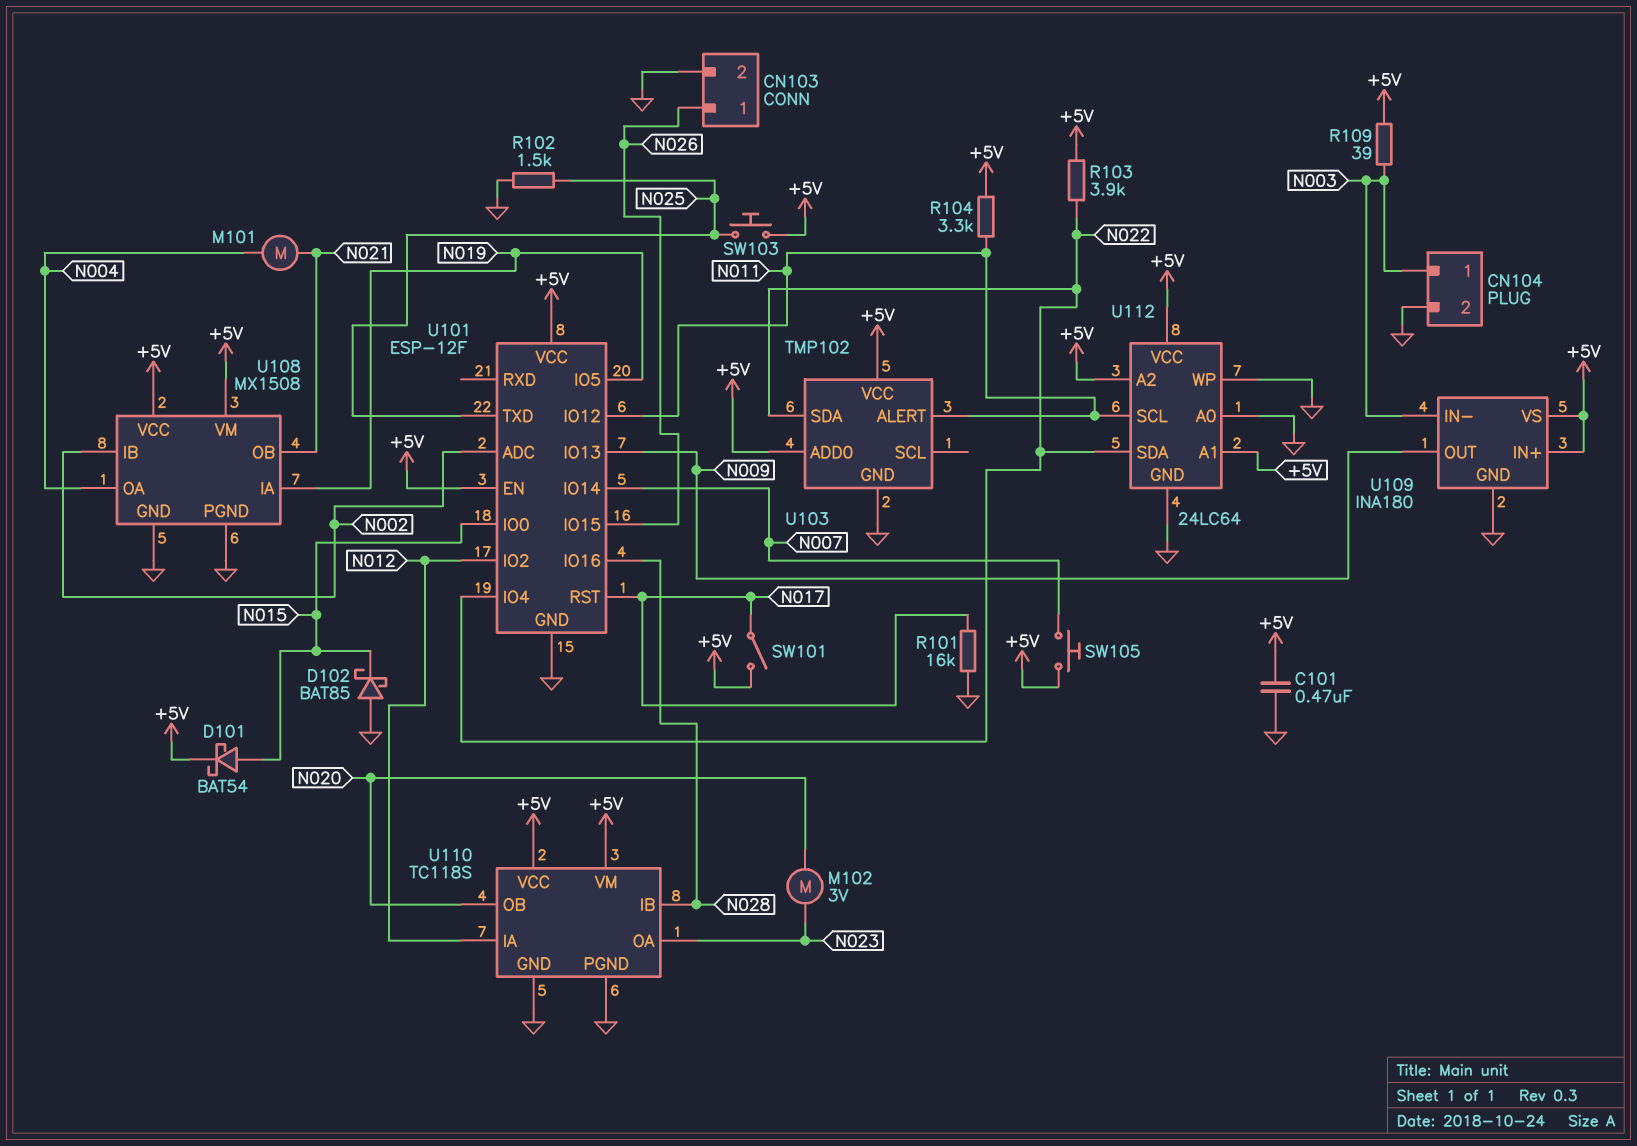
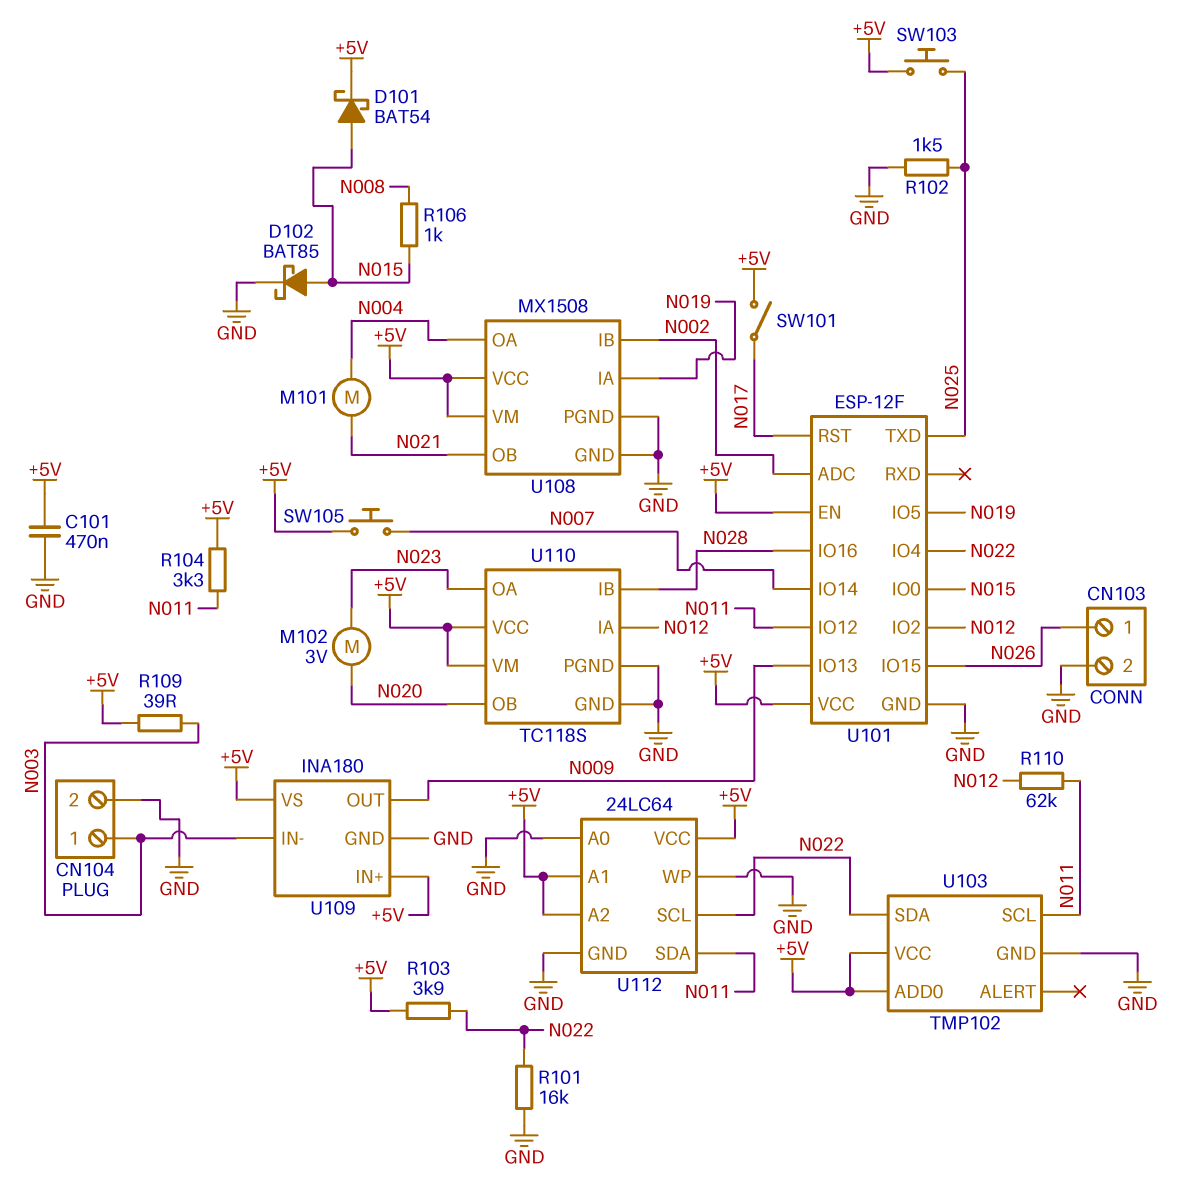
D102: schottky BAT85 (A GND, K N015) -> schottky BAT85 (A N015, K GND)
R101: 16k (GND, N017) -> 16k (GND, N022)
R106: none -> 1k (N008, N015)
R110: none -> 62k (N011, N012)
U103 pin ALERT: N011 -> none
U103 pin SCL: none -> N011
U112 pin SCL: N011 -> N022
U112 pin SDA: N022 -> N011

